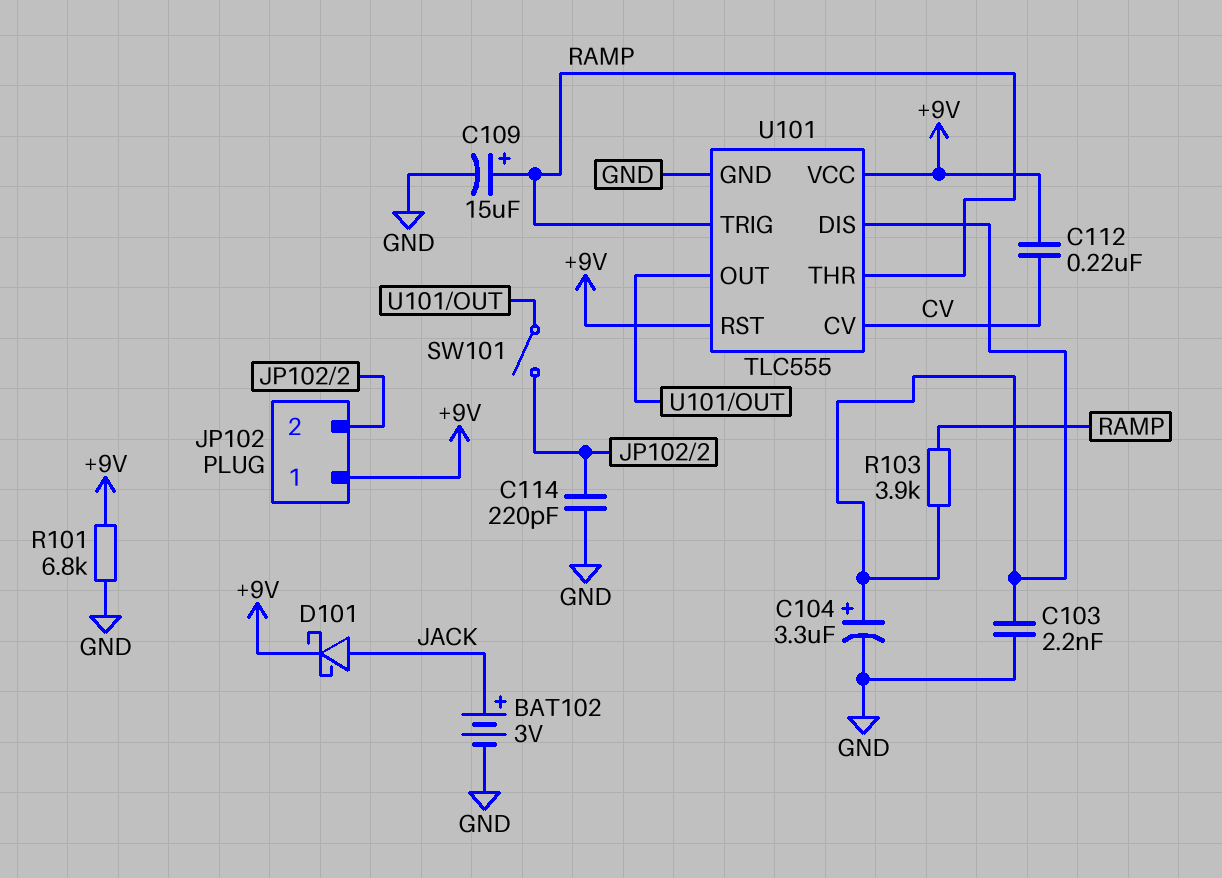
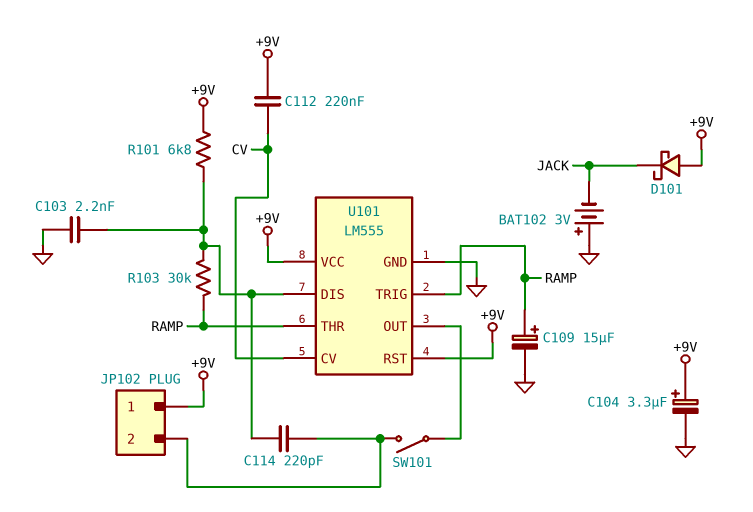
BAT102: 3V (plus JACK, minus GND) -> 3V (plus GND, minus JACK)
C104: 3.3uF (plus U101/DIS, minus GND) -> 3.3uF (plus +9V, minus GND)
C114: 220pF (GND, JP102/2) -> 220pF (JP102/2, U101/DIS)
D101: schottky (A JACK, K +9V) -> schottky (A +9V, K JACK)
R101: 6.8k (+9V, GND) -> 6.8k (+9V, U101/DIS)
R103: 3.9k (RAMP, U101/DIS) -> 30k (RAMP, U101/DIS)
U101: TLC555 -> LM555

